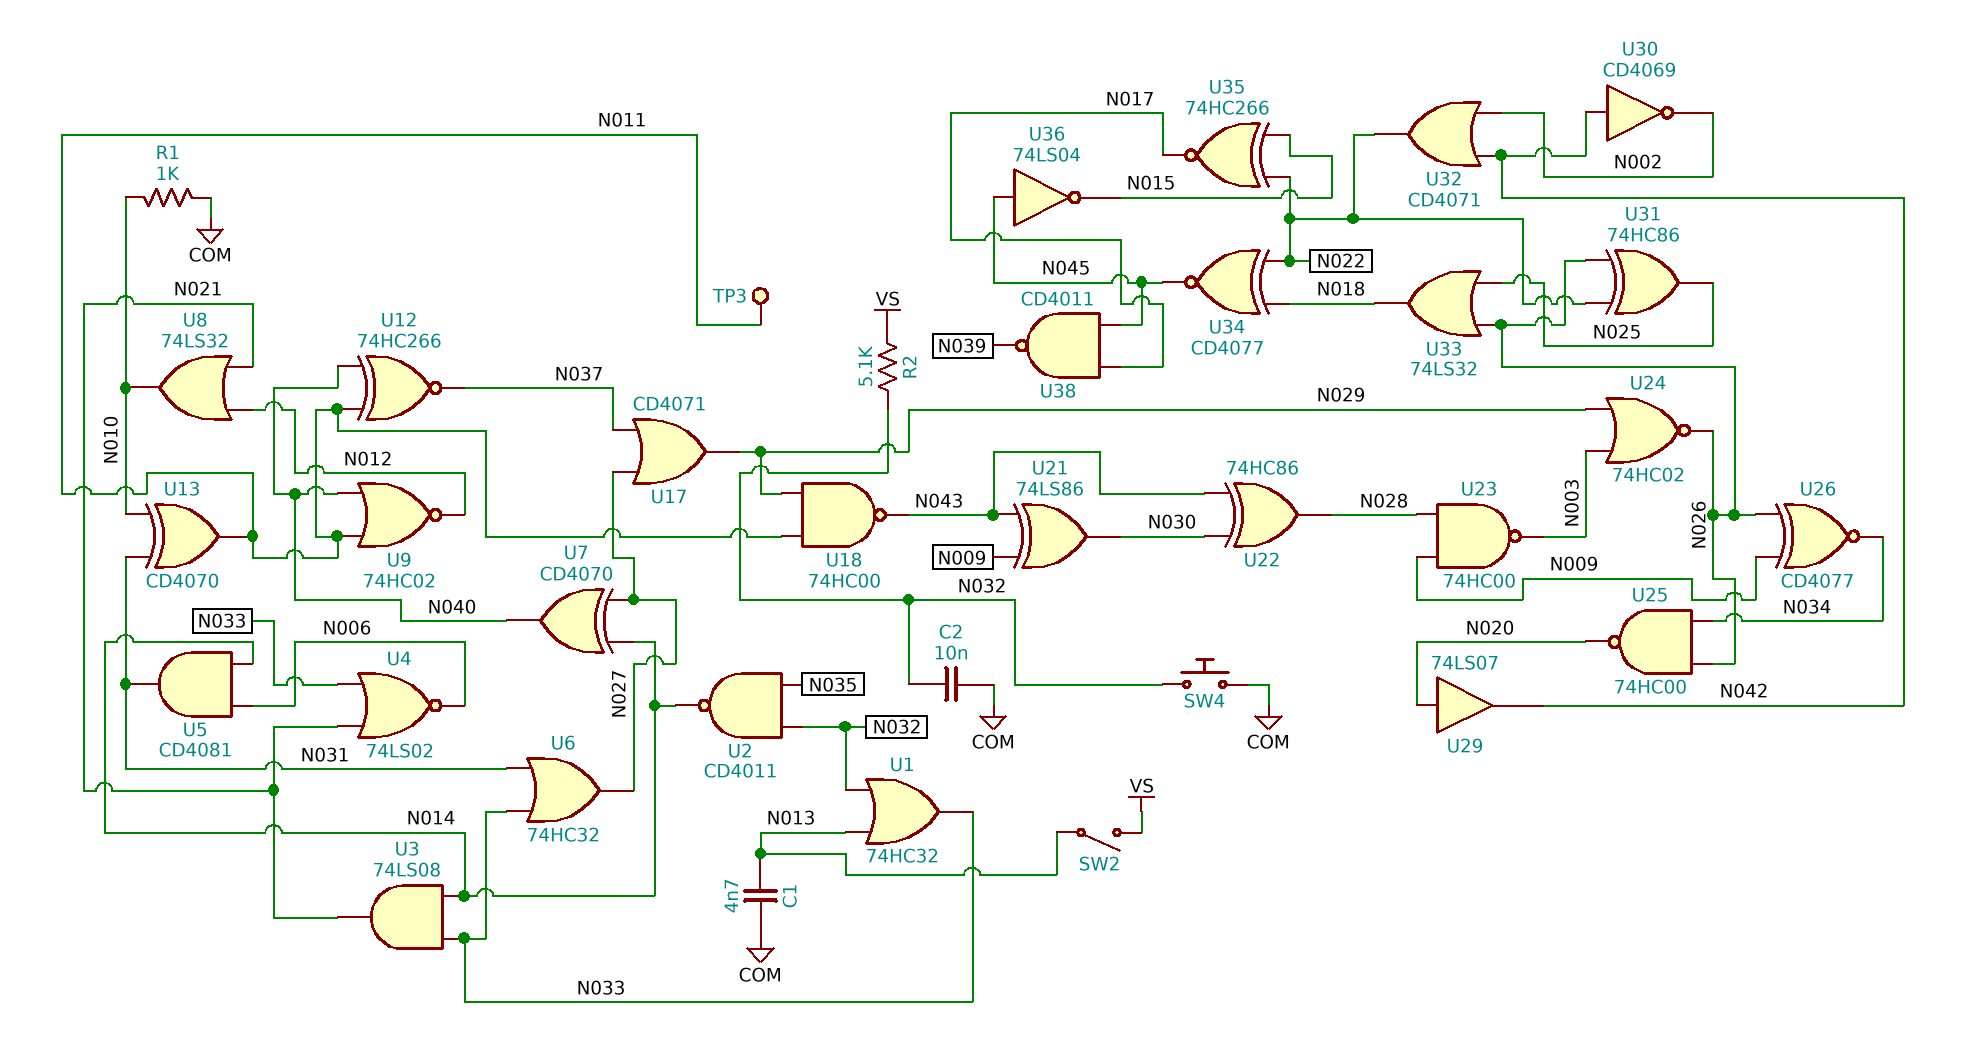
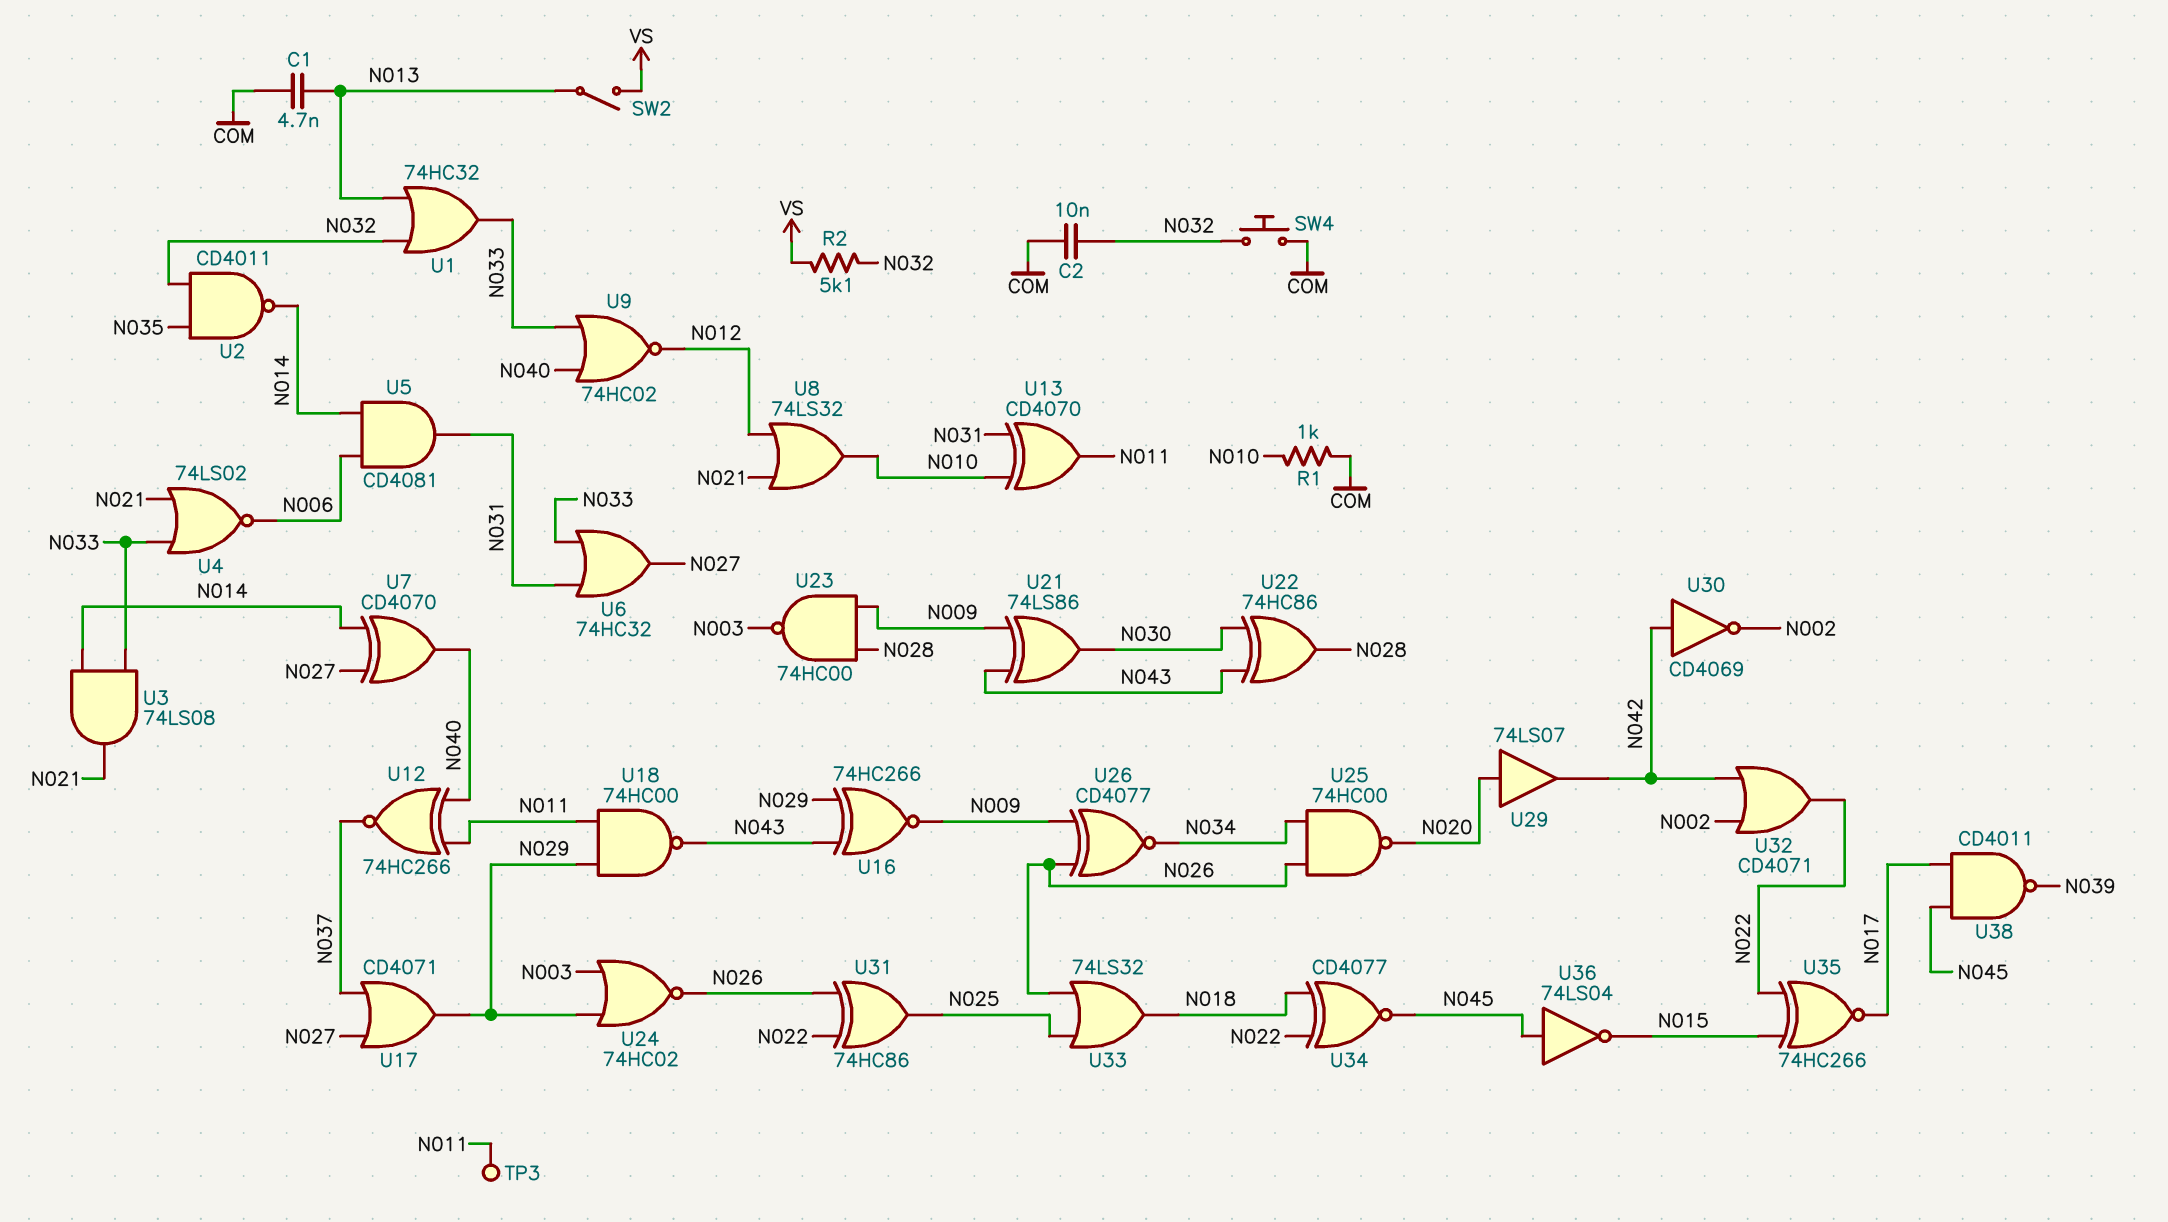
U9: NOR 74HC02 (in N011, in N040, out N012) -> NOR 74HC02 (in N033, in N040, out N012)
U16: none -> XNOR 74HC266 (in N029, in N043, out N009)

